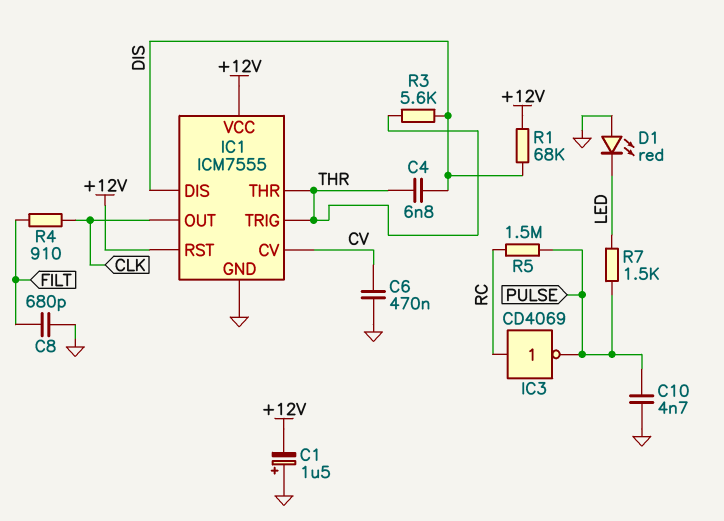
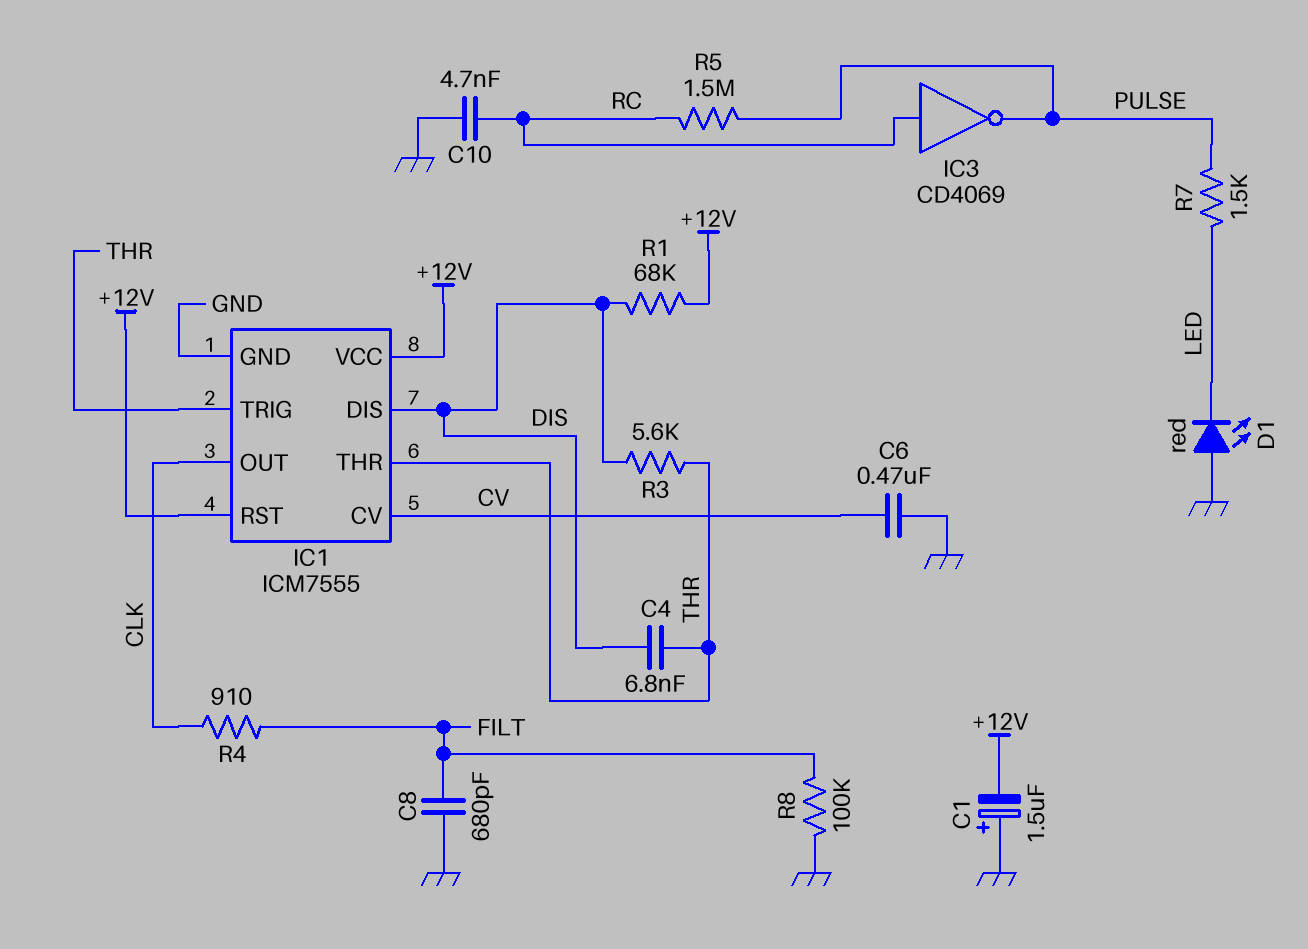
C10: 4.7nF (GND, PULSE) -> 4.7nF (GND, RC)
R8: none -> 100k (FILT, GND)

